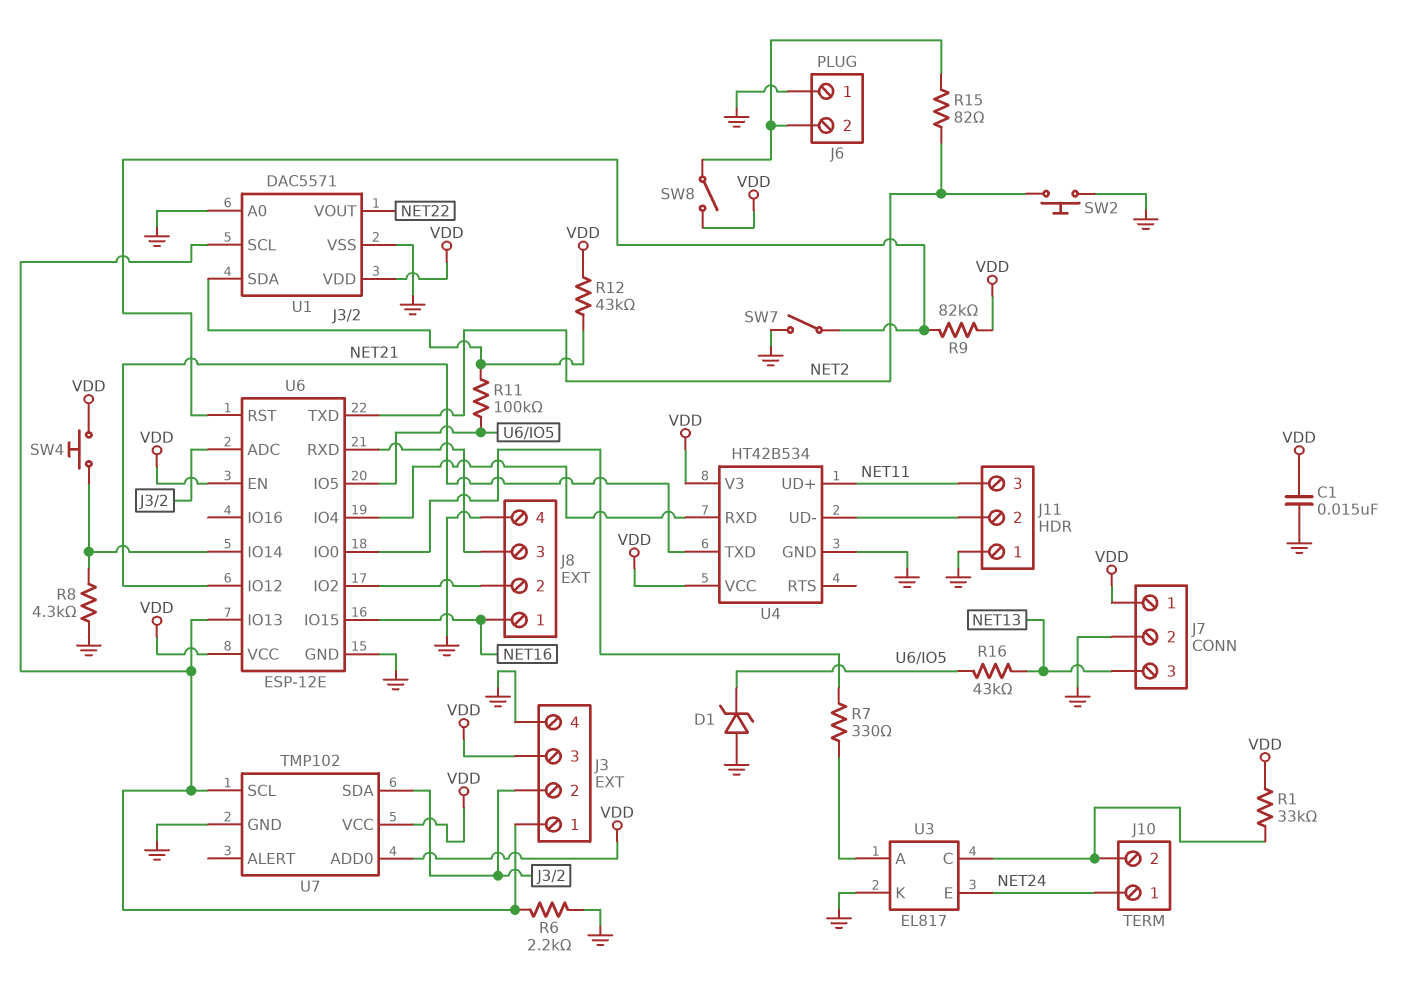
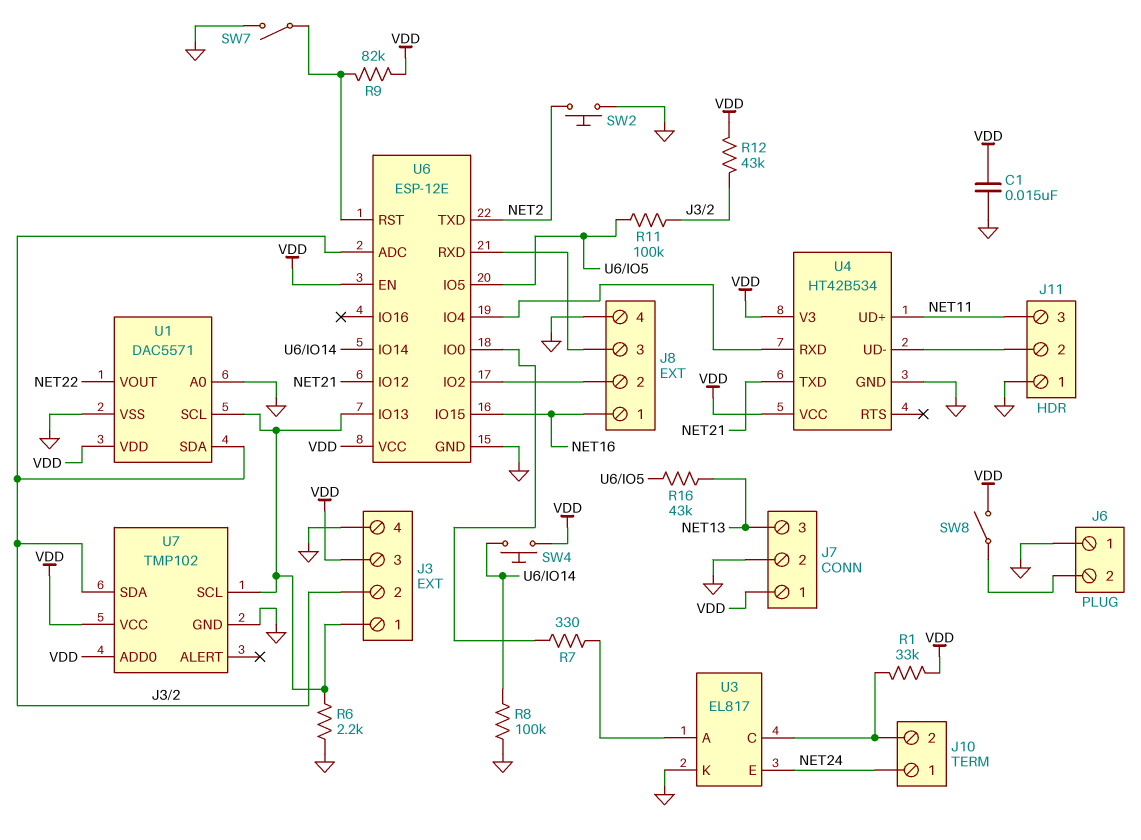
D1: zener (A GND, K U6/IO5) -> none
R8: 4.3k (GND, U6/IO14) -> 100k (GND, U6/IO14)
R15: 82 (J6/2, NET2) -> none

